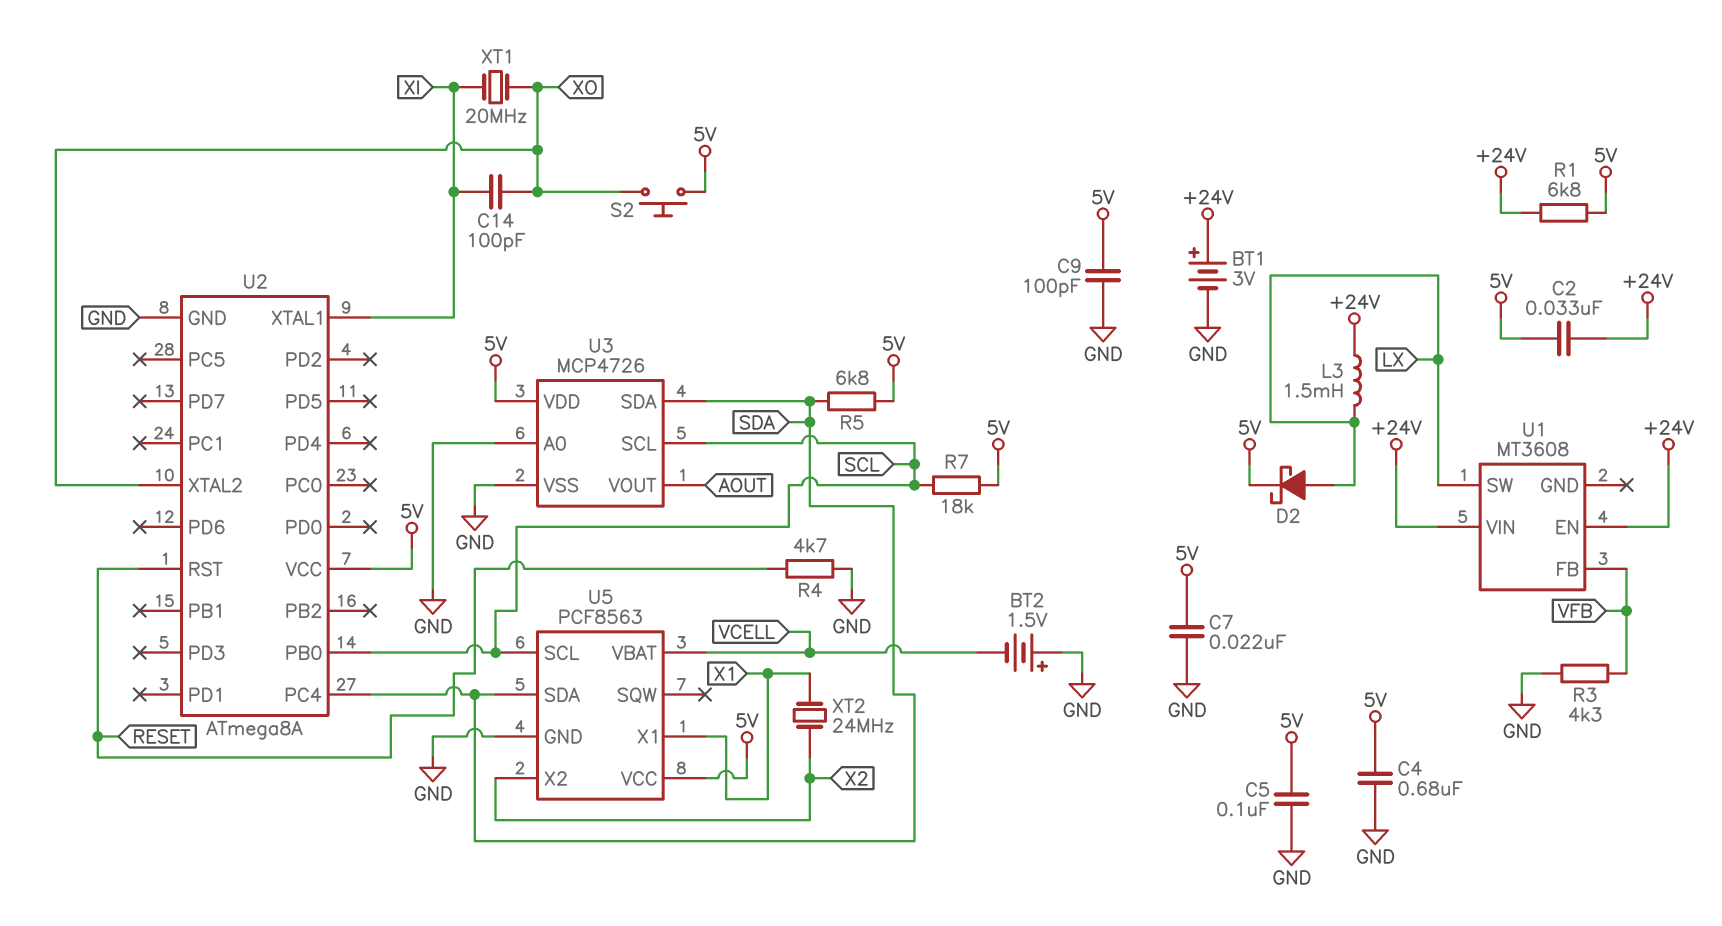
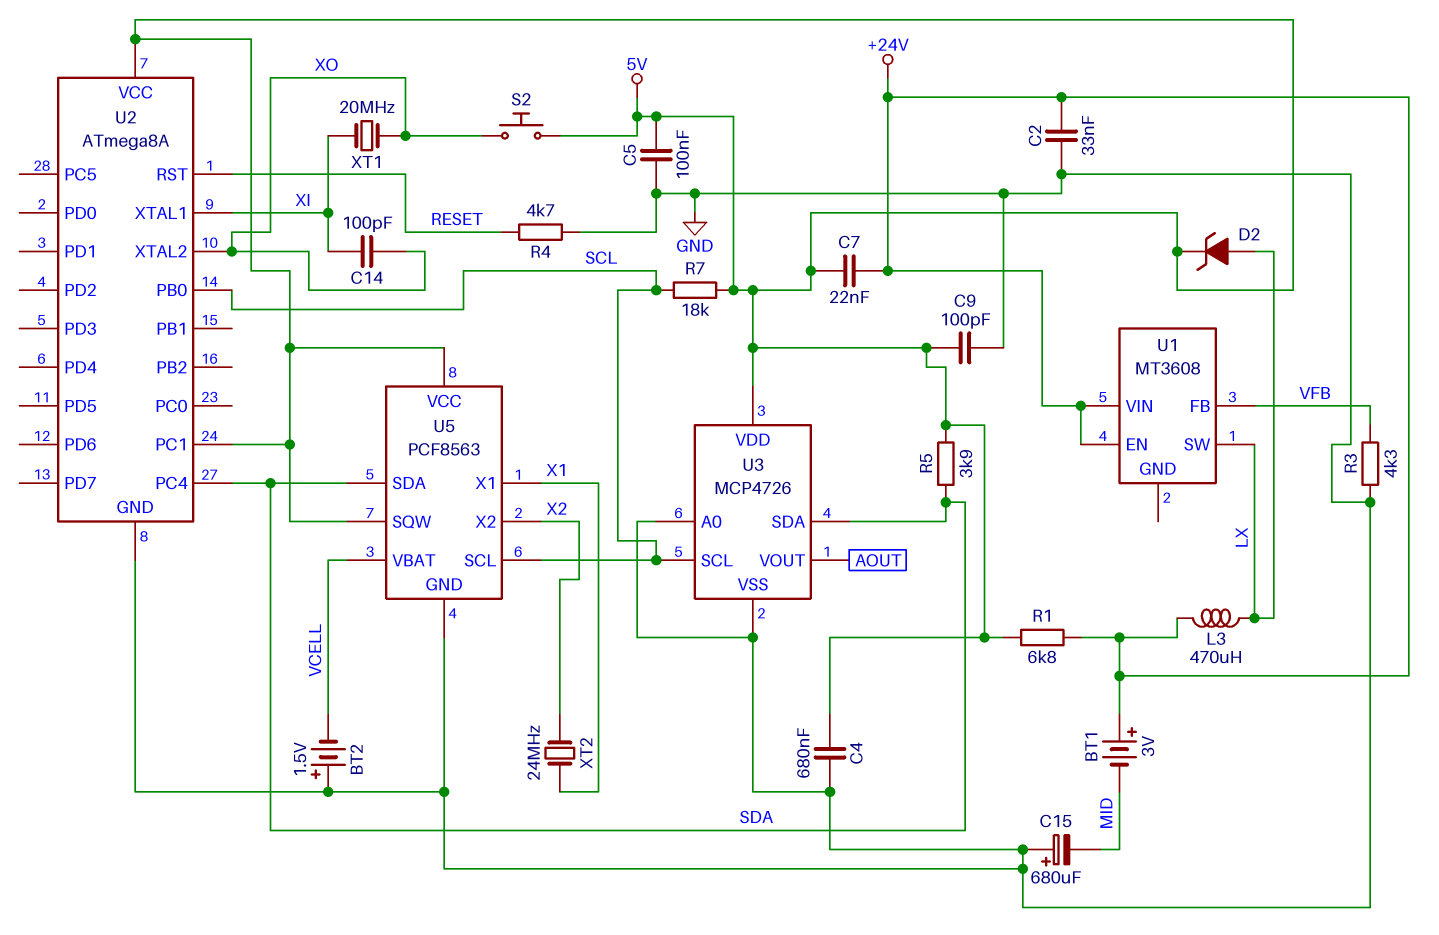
BT1: 3V (plus +24V, minus GND) -> 3V (plus +24V, minus MID)
C2: 33nF (+24V, 5V) -> 33nF (+24V, GND)
C7: 22nF (5V, GND) -> 22nF (+24V, 5V)
C15: none -> 680uF (plus GND, minus MID)
D2: schottky (A LX, K 5V) -> zener (A LX, K 5V)
L3: 1.5mH (+24V, LX) -> 470uH (+24V, LX)
R5: 6.8k (5V, SDA) -> 3.9k (5V, SDA)
U2 pin PC1: none -> 5V
U5 pin SQW: none -> 5V

